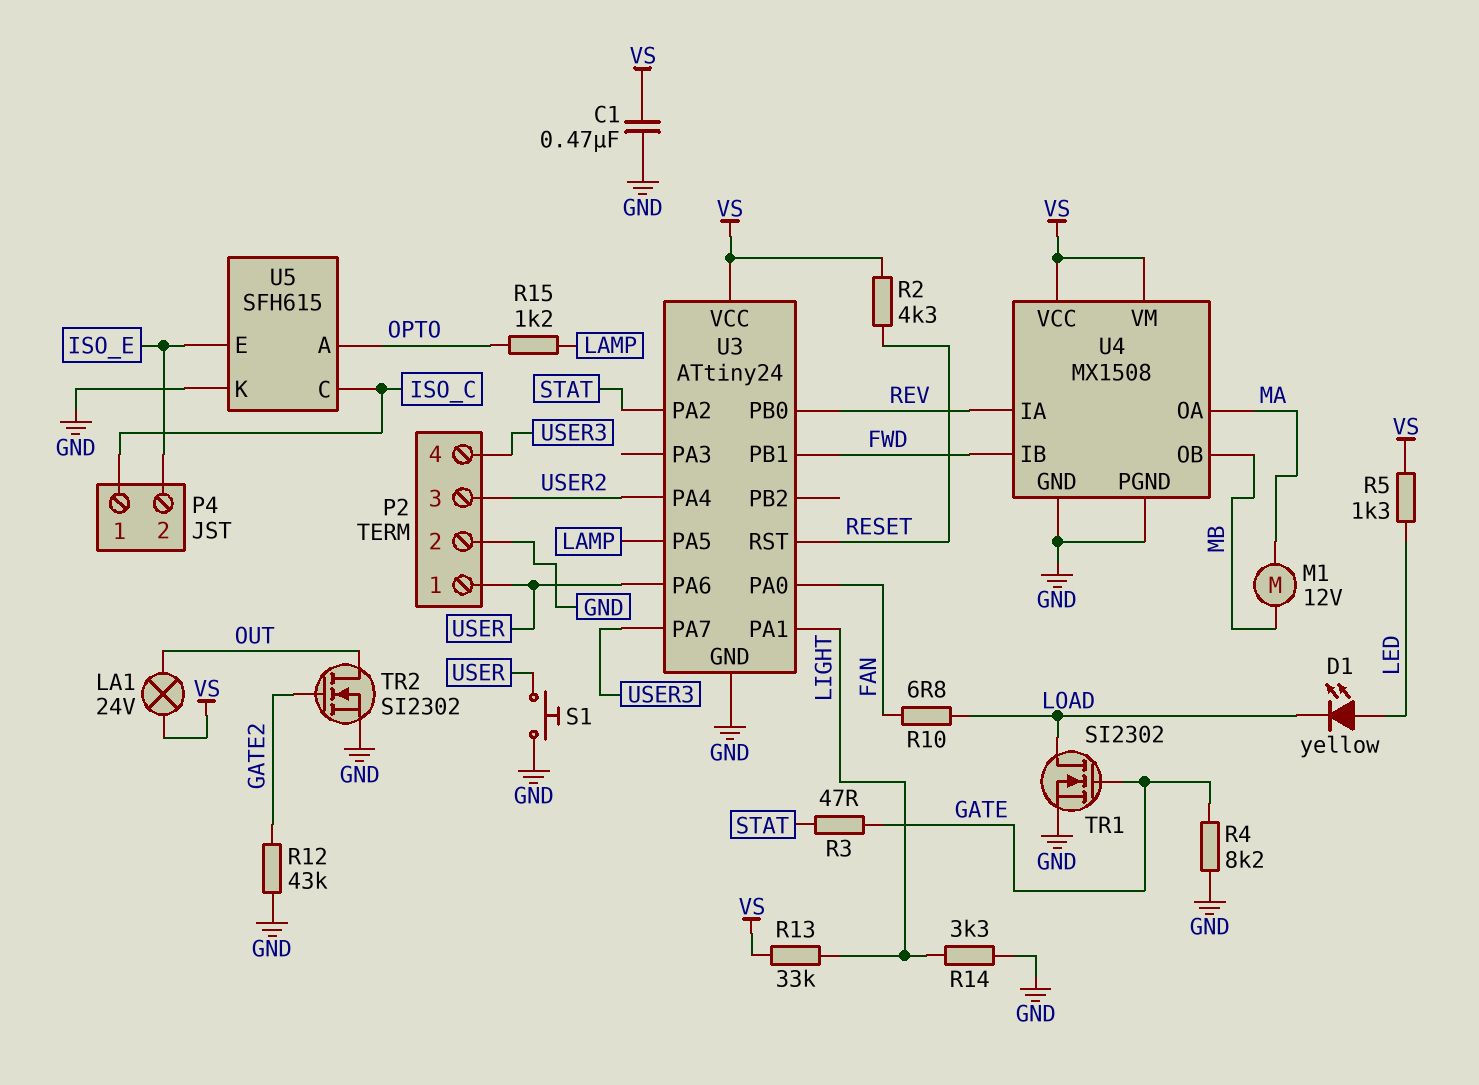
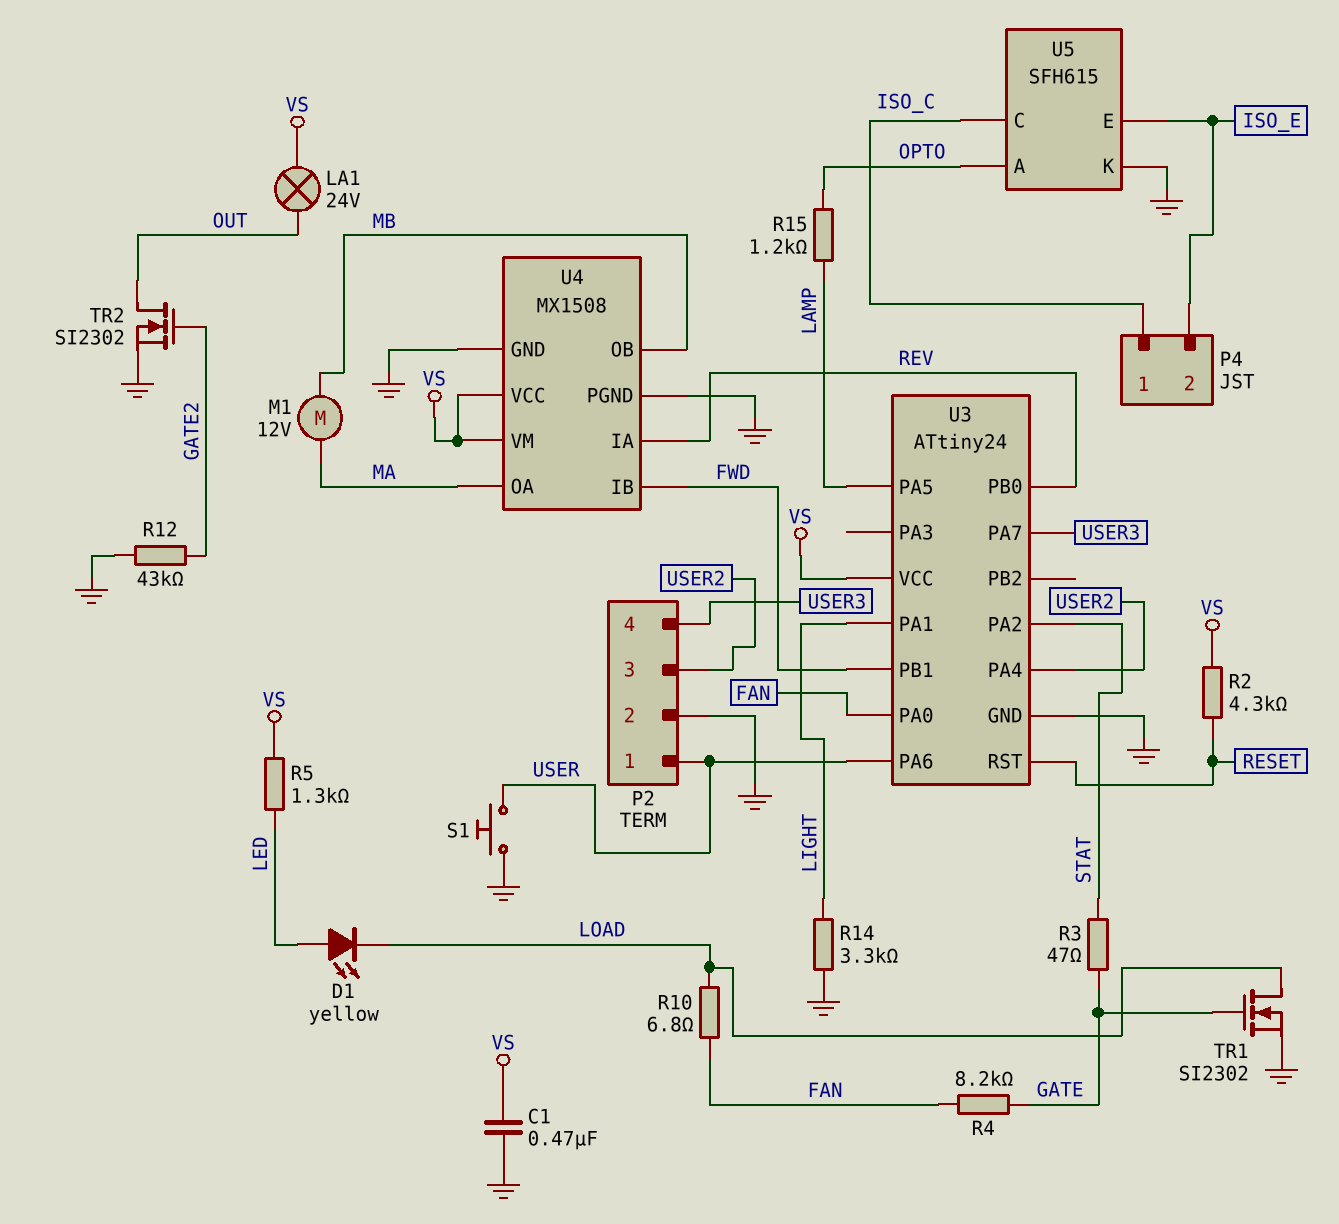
R4: 8.2k (GATE, GND) -> 8.2k (FAN, GATE)
R13: 33k (LIGHT, VS) -> none

